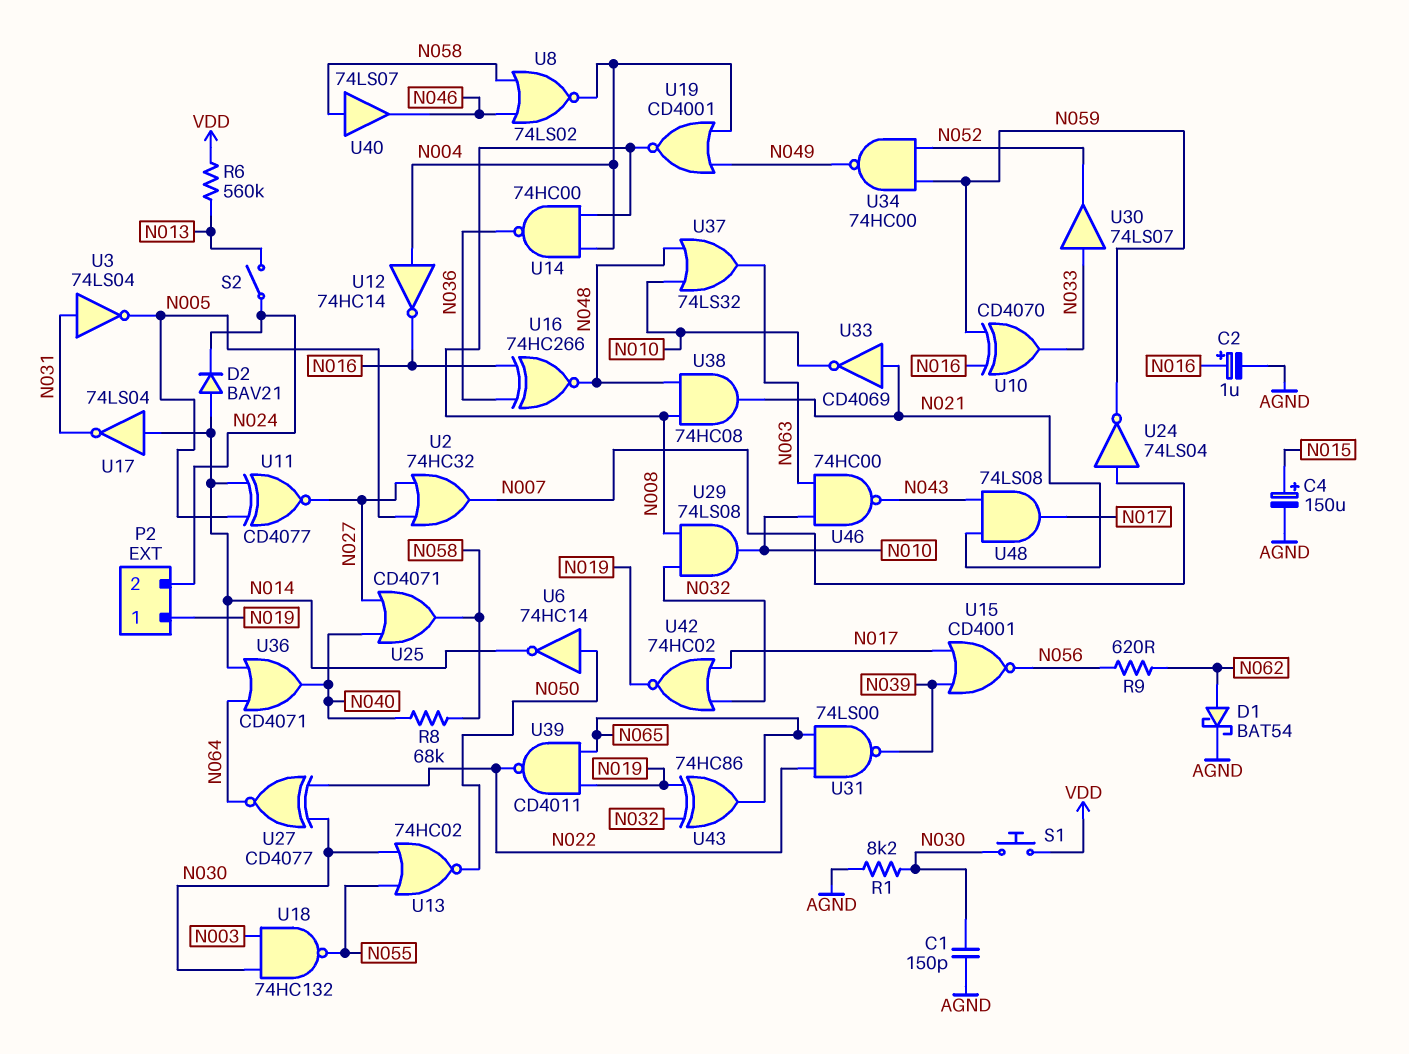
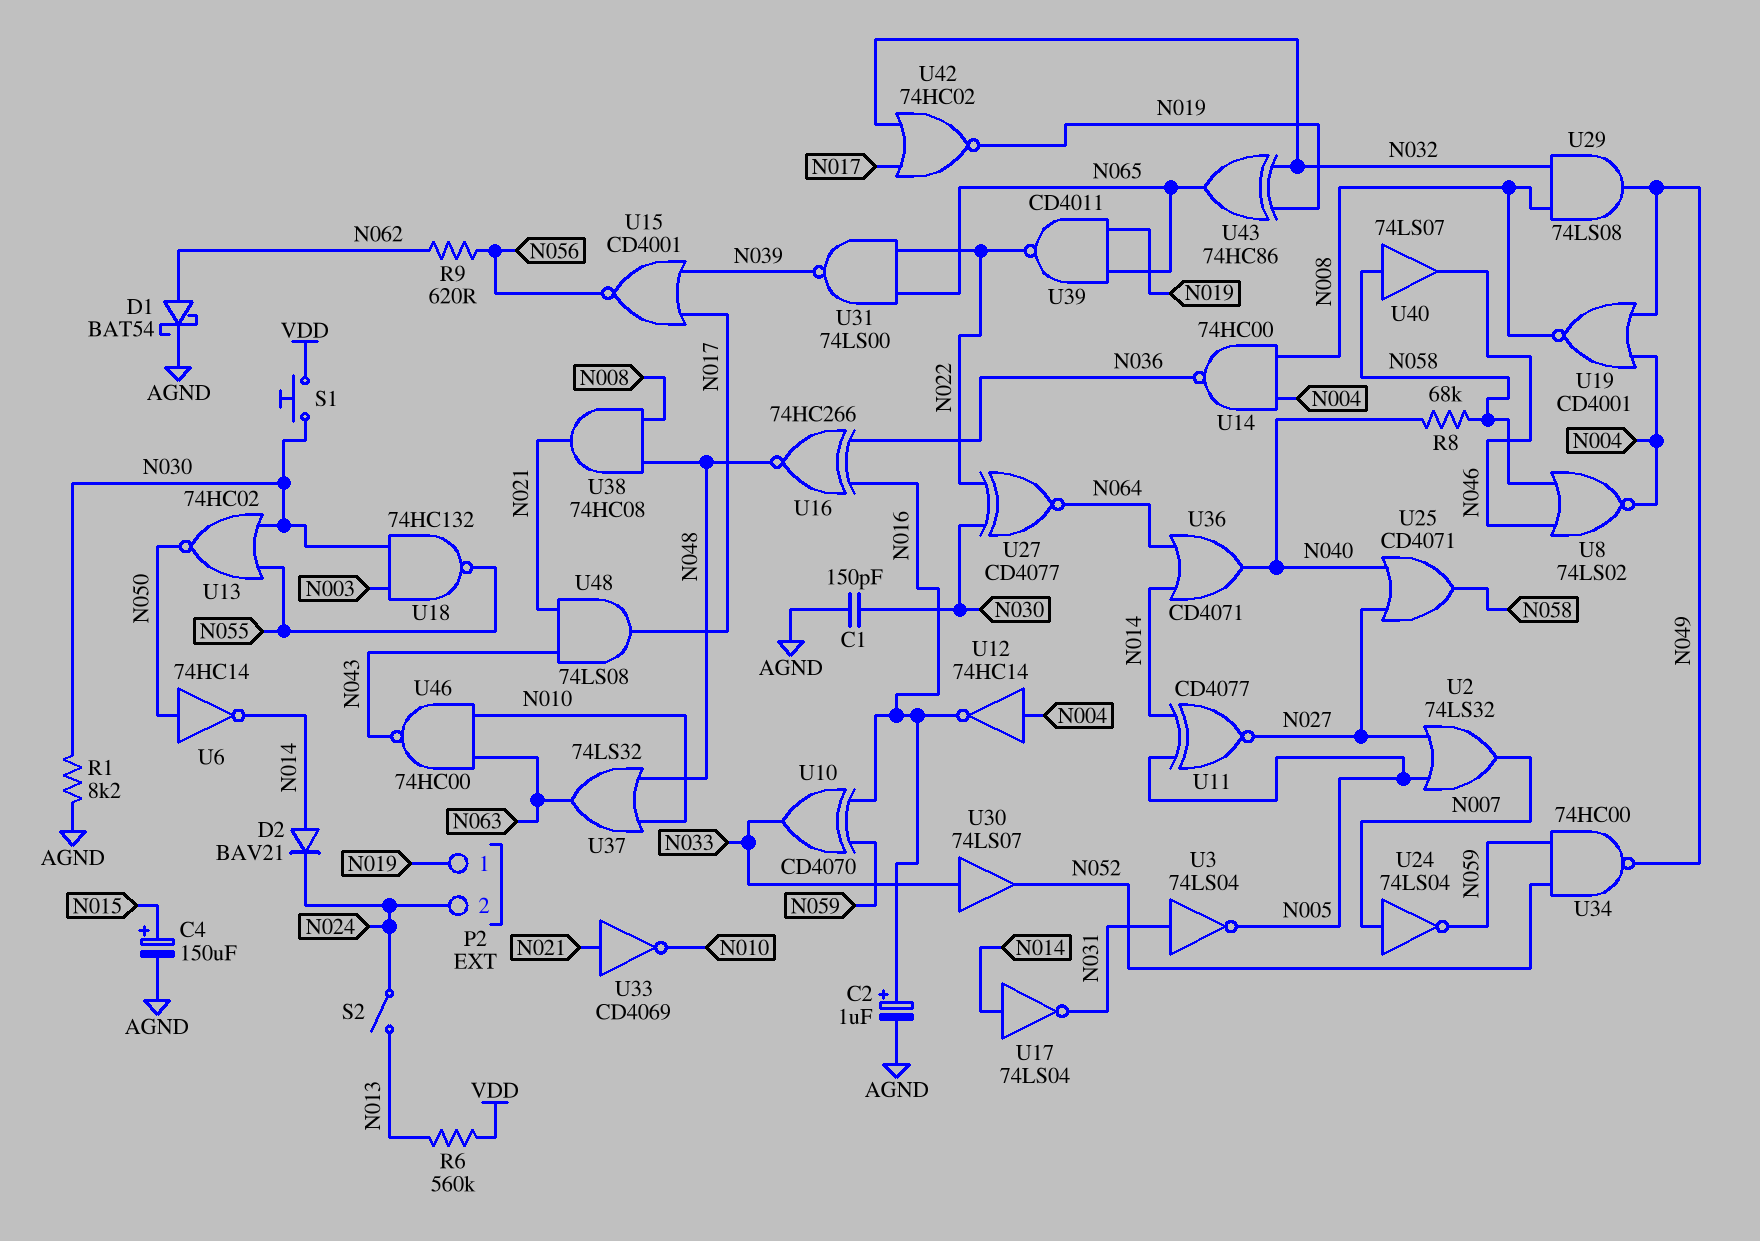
U2: OR 74HC32 (in N005, in N027, out N007) -> OR 74LS32 (in N005, in N027, out N007)
U29: AND 74LS08 (in N008, in N032, out N010) -> AND 74LS08 (in N008, in N032, out N049)

